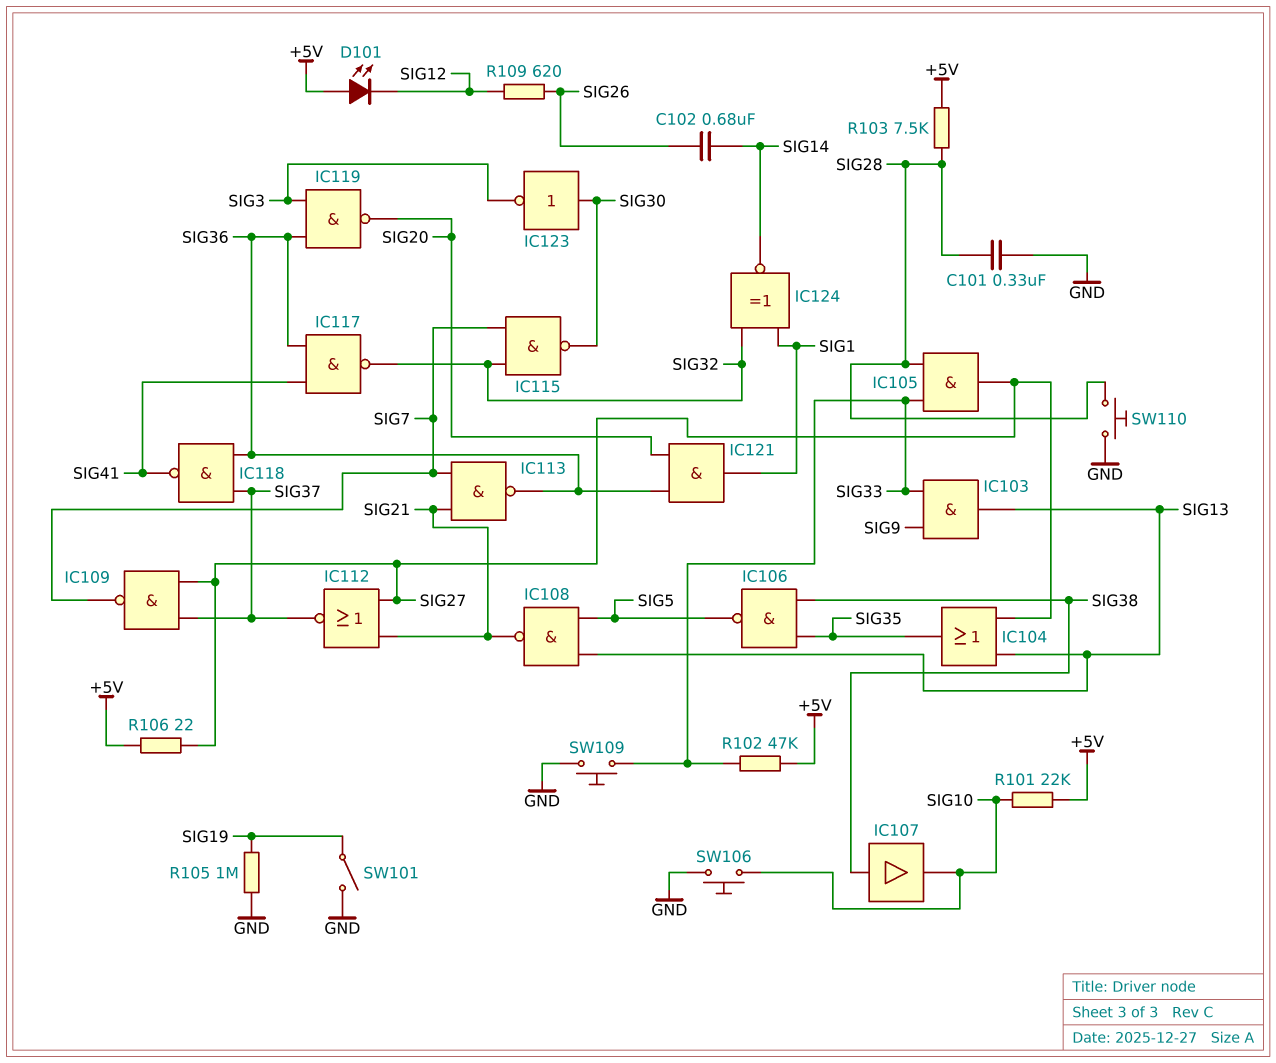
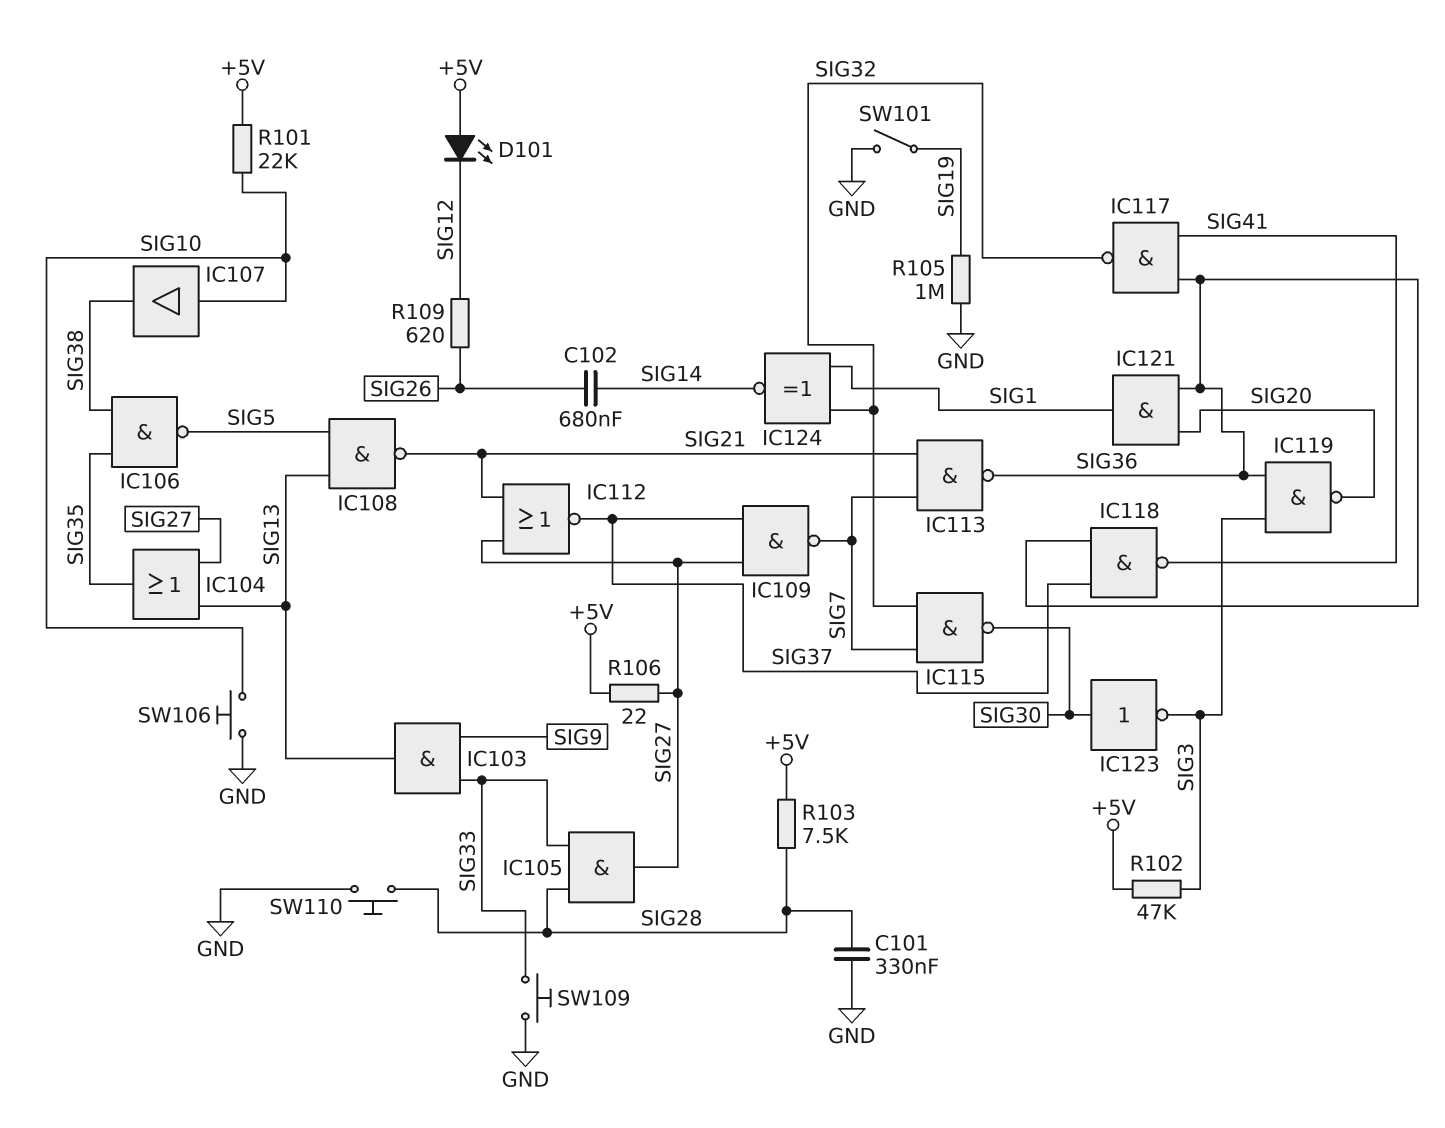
IC107: buffer (in SIG38, out SIG10) -> buffer (in SIG10, out SIG38)
R102: 47k (+5V, SIG33) -> 47k (+5V, SIG3)

